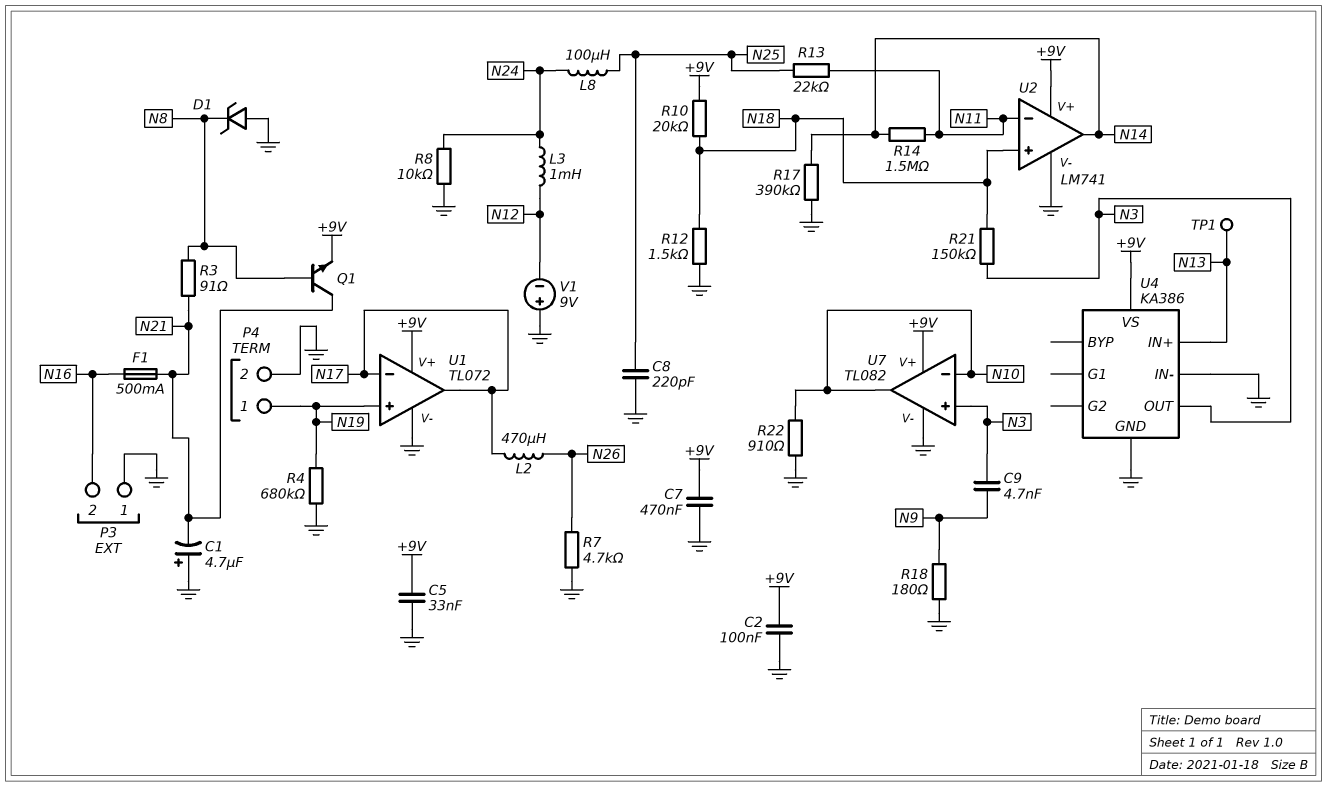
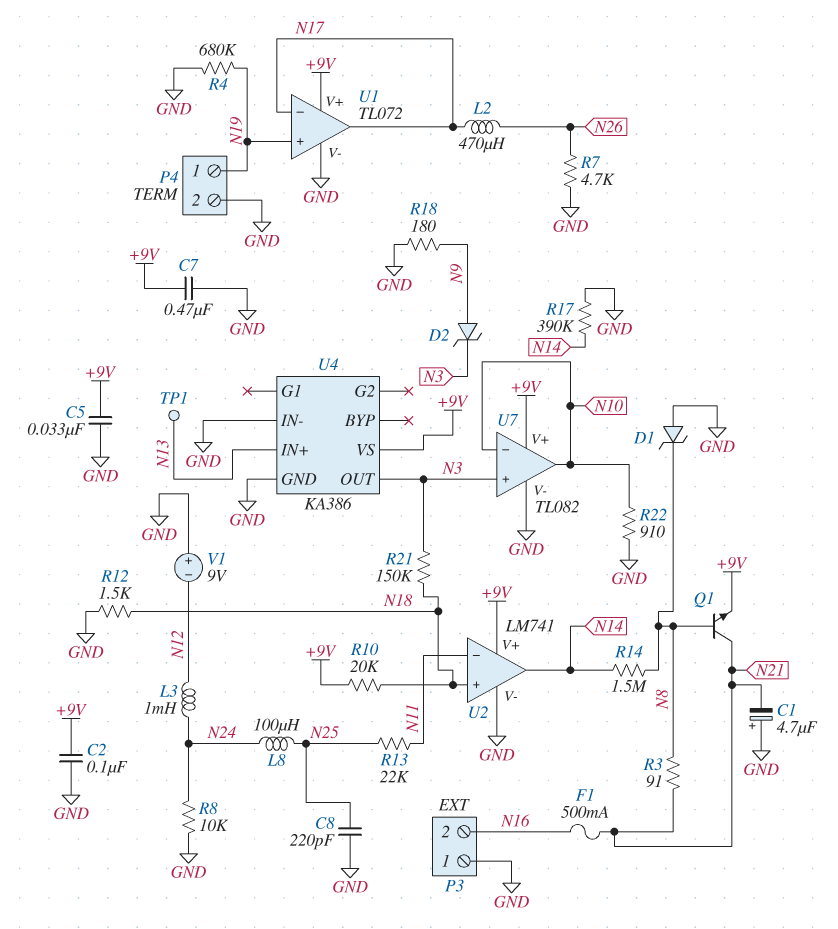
C9: 4.7nF (N3, N9) -> none
D2: none -> zener (A N9, K N3)
R14: 1.5M (N11, N14) -> 1.5M (N8, N14)

